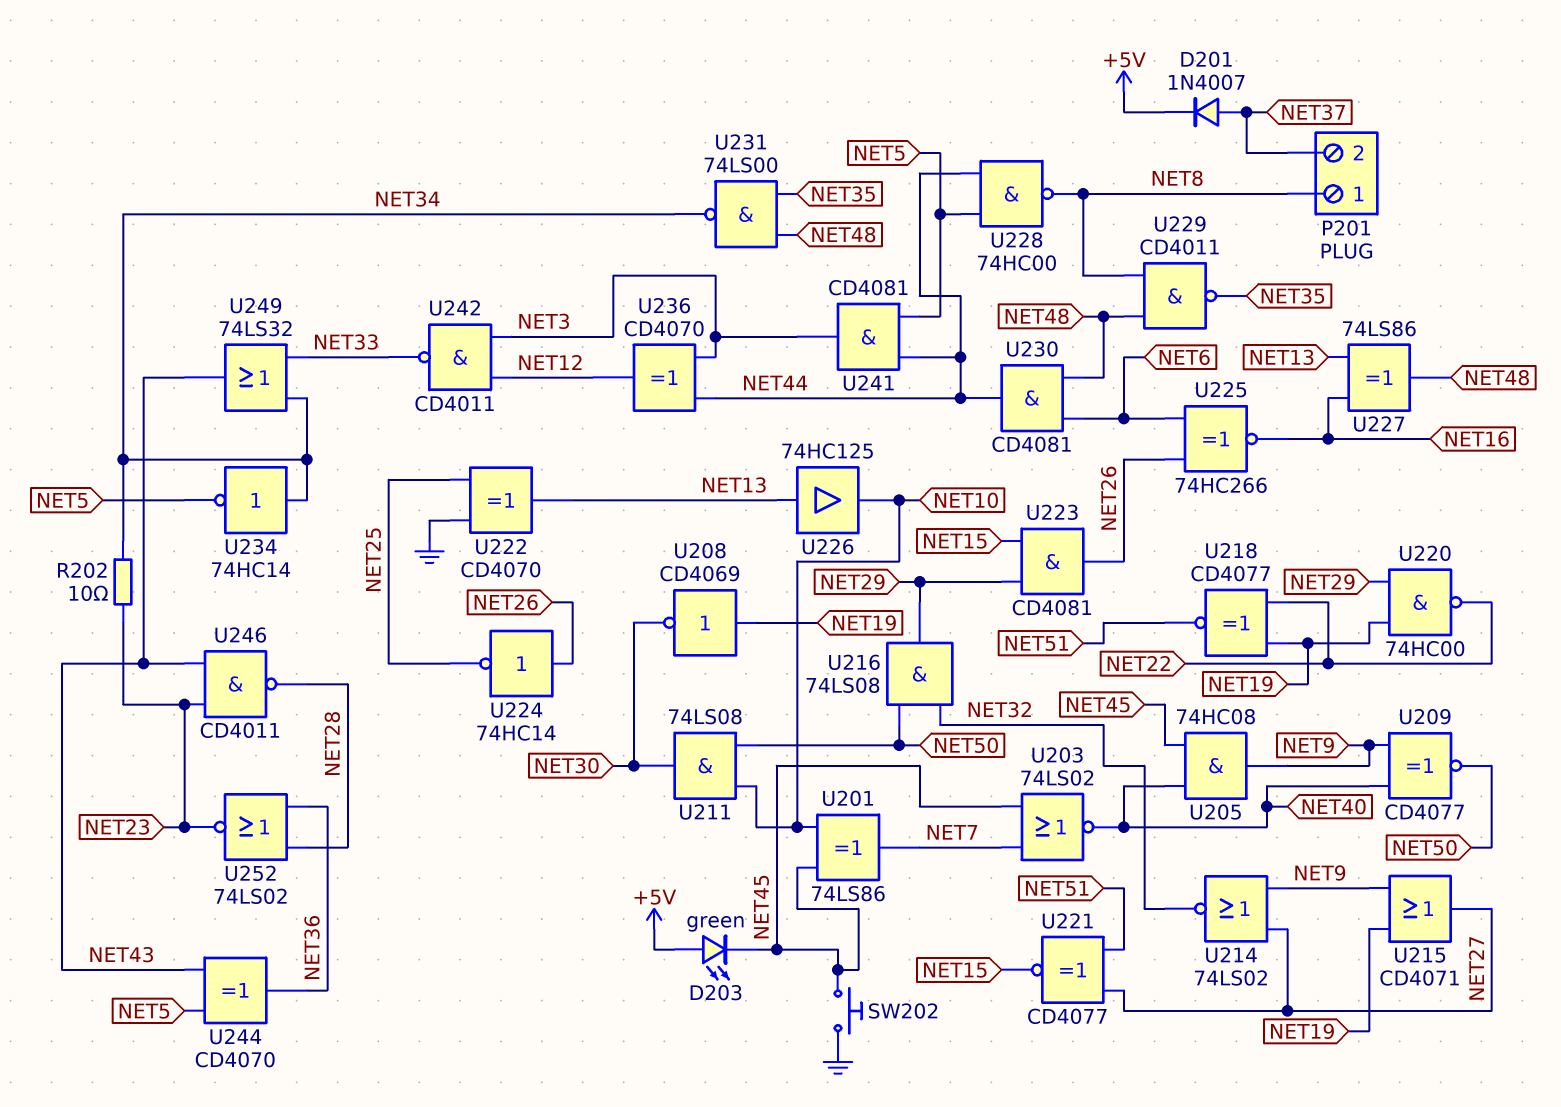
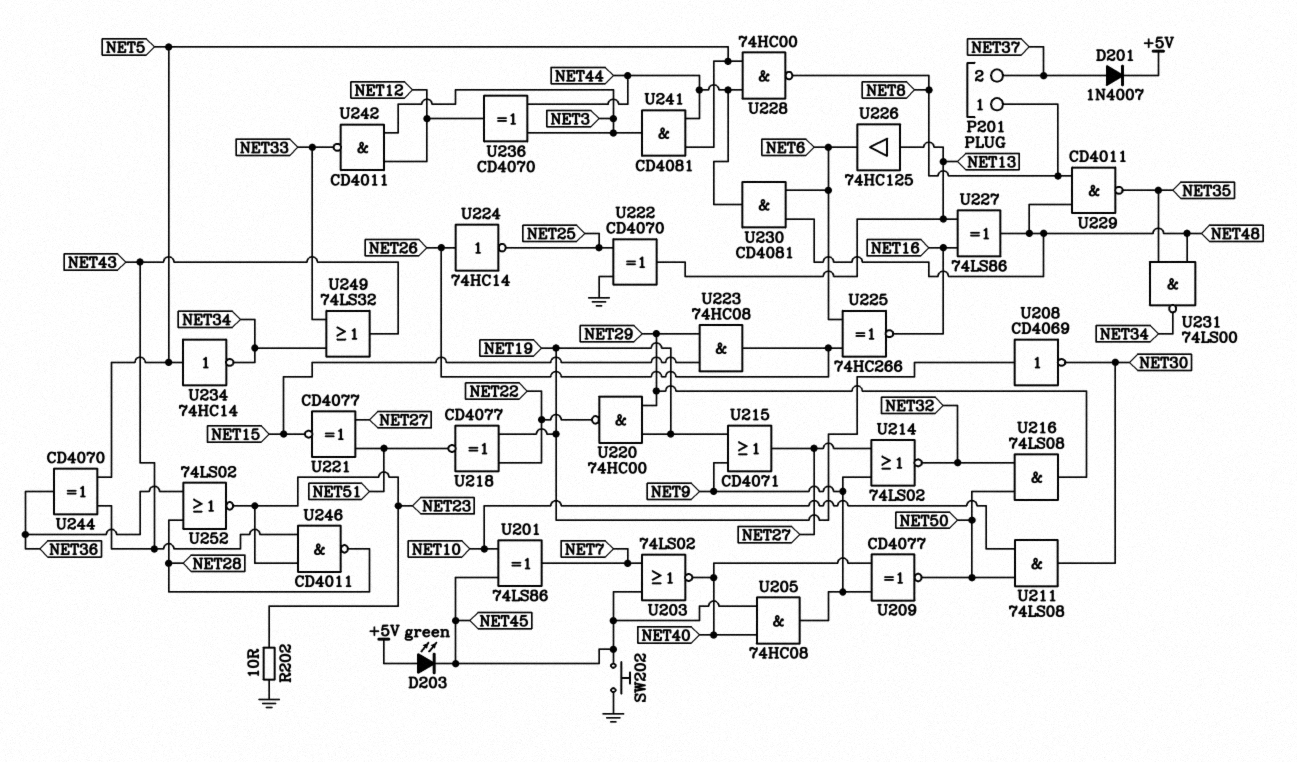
R202: 10 (NET23, NET34) -> 10 (GND, NET23)
U223: AND CD4081 (in NET15, in NET29, out NET26) -> AND 74HC08 (in NET15, in NET29, out NET26)
U226: buffer 74HC125 (in NET13, out NET10) -> buffer 74HC125 (in NET13, out NET6)
U234: NOT 74HC14 (in NET34, out NET5) -> NOT 74HC14 (in NET5, out NET34)

